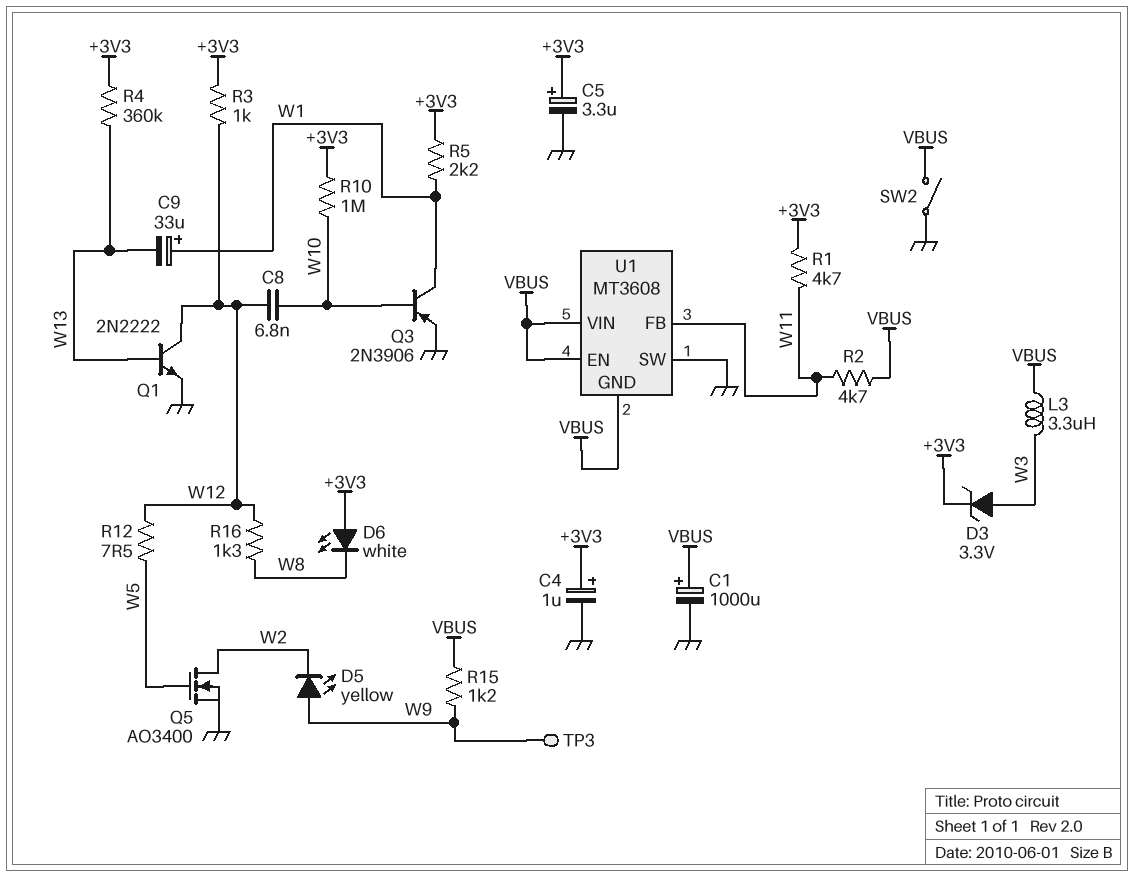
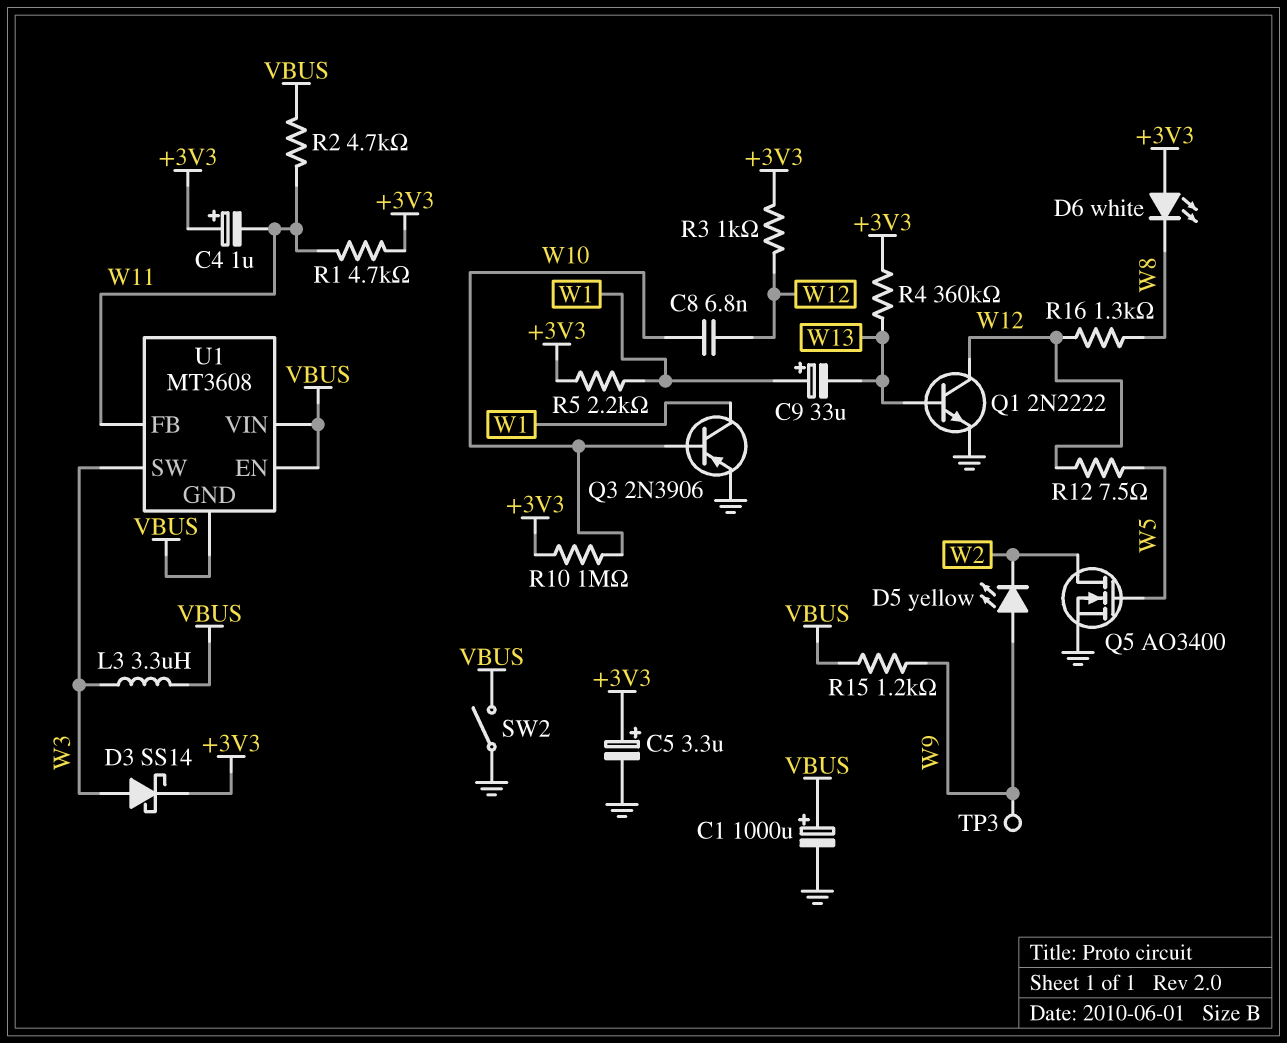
C4: 1uF (plus +3V3, minus GND) -> 1uF (plus +3V3, minus W11)
D3: zener 3.3V (A W3, K +3V3) -> schottky SS14 (A W3, K +3V3)
U1 pin SW: GND -> W3

